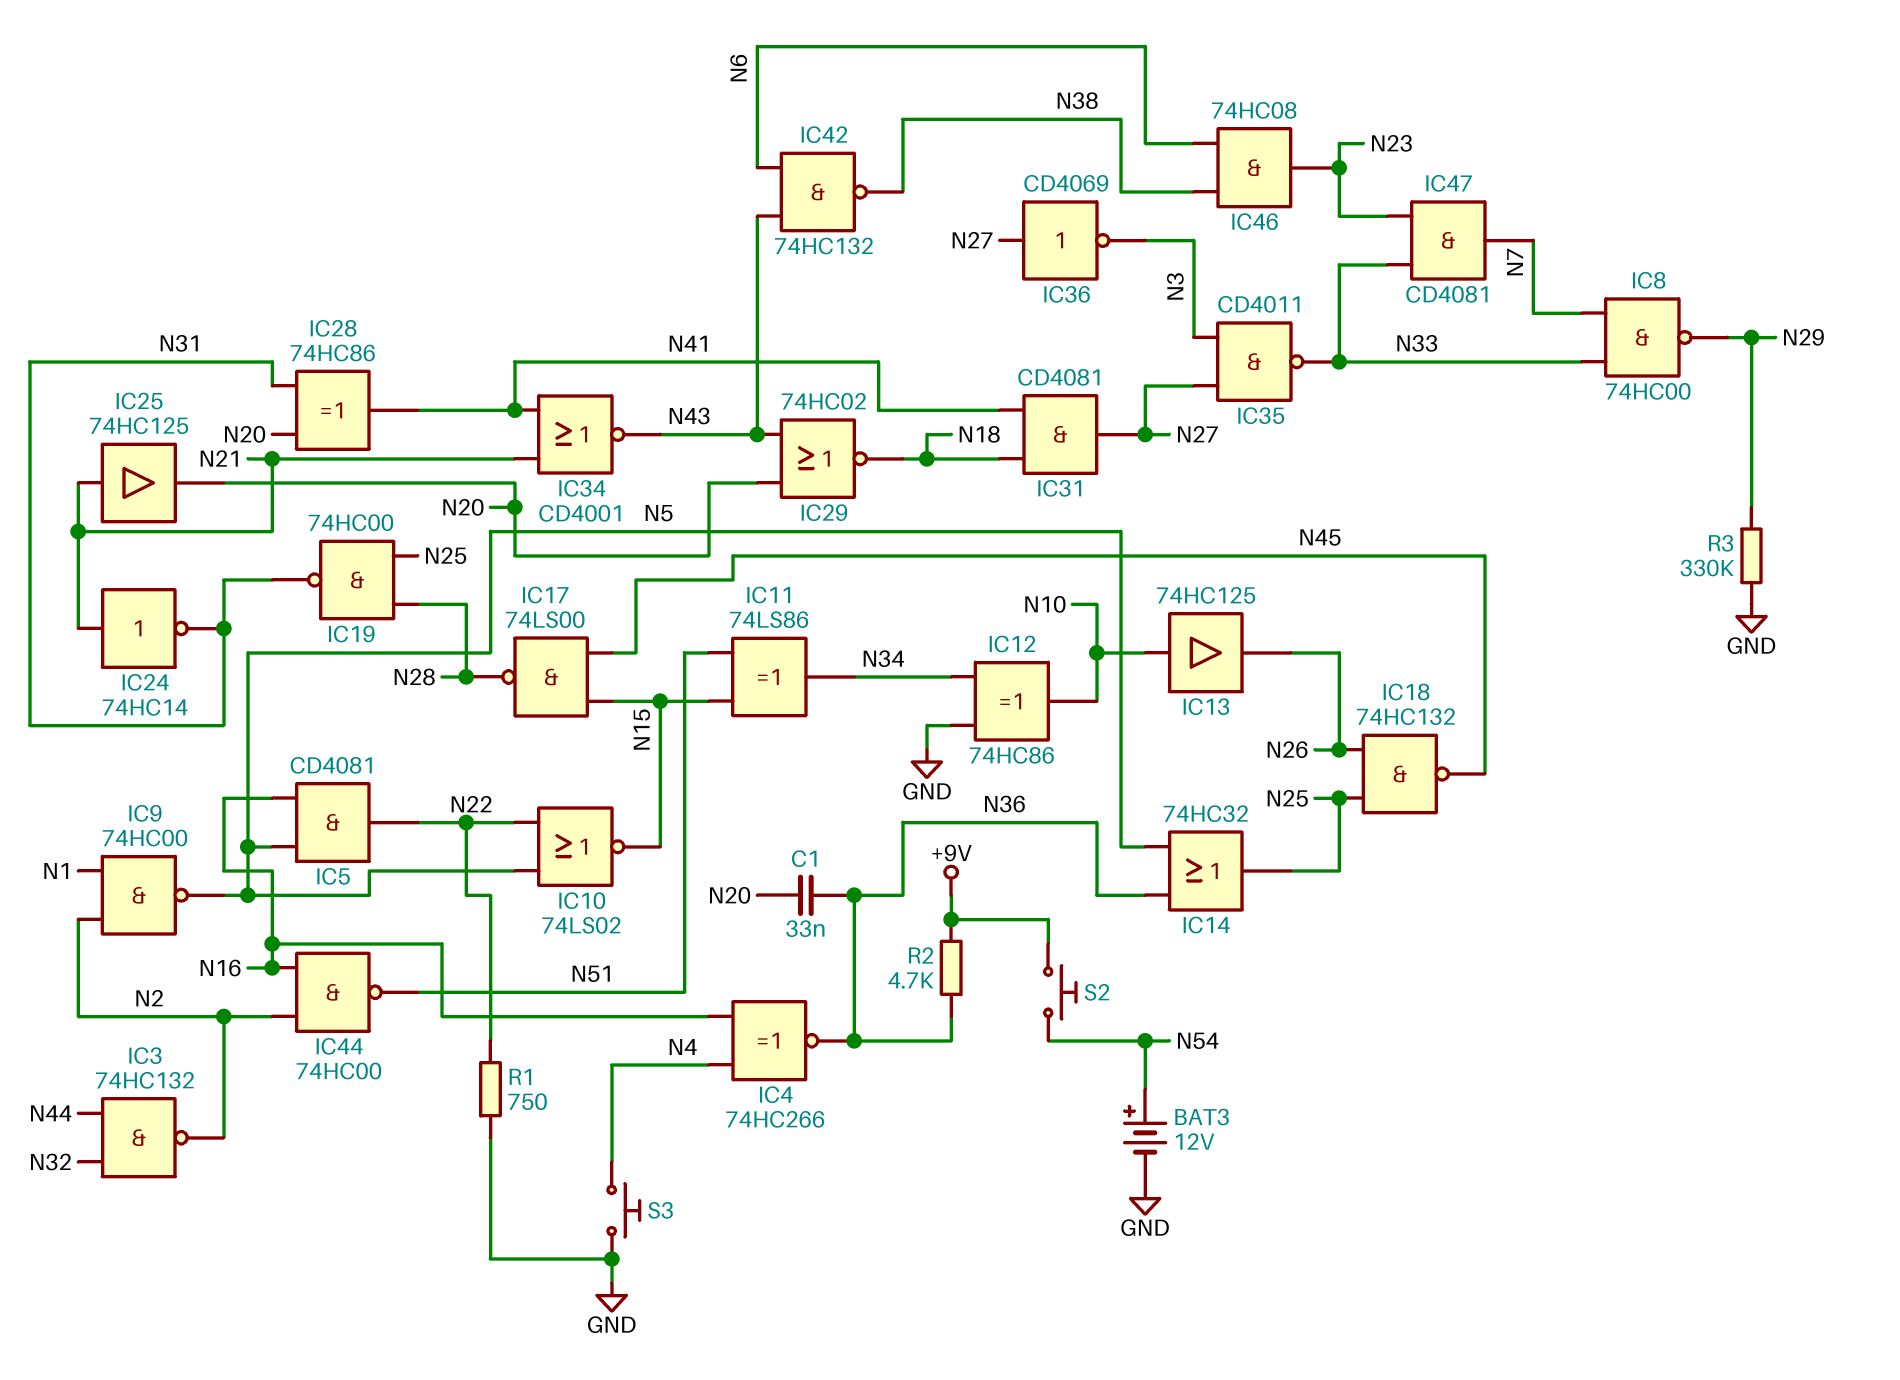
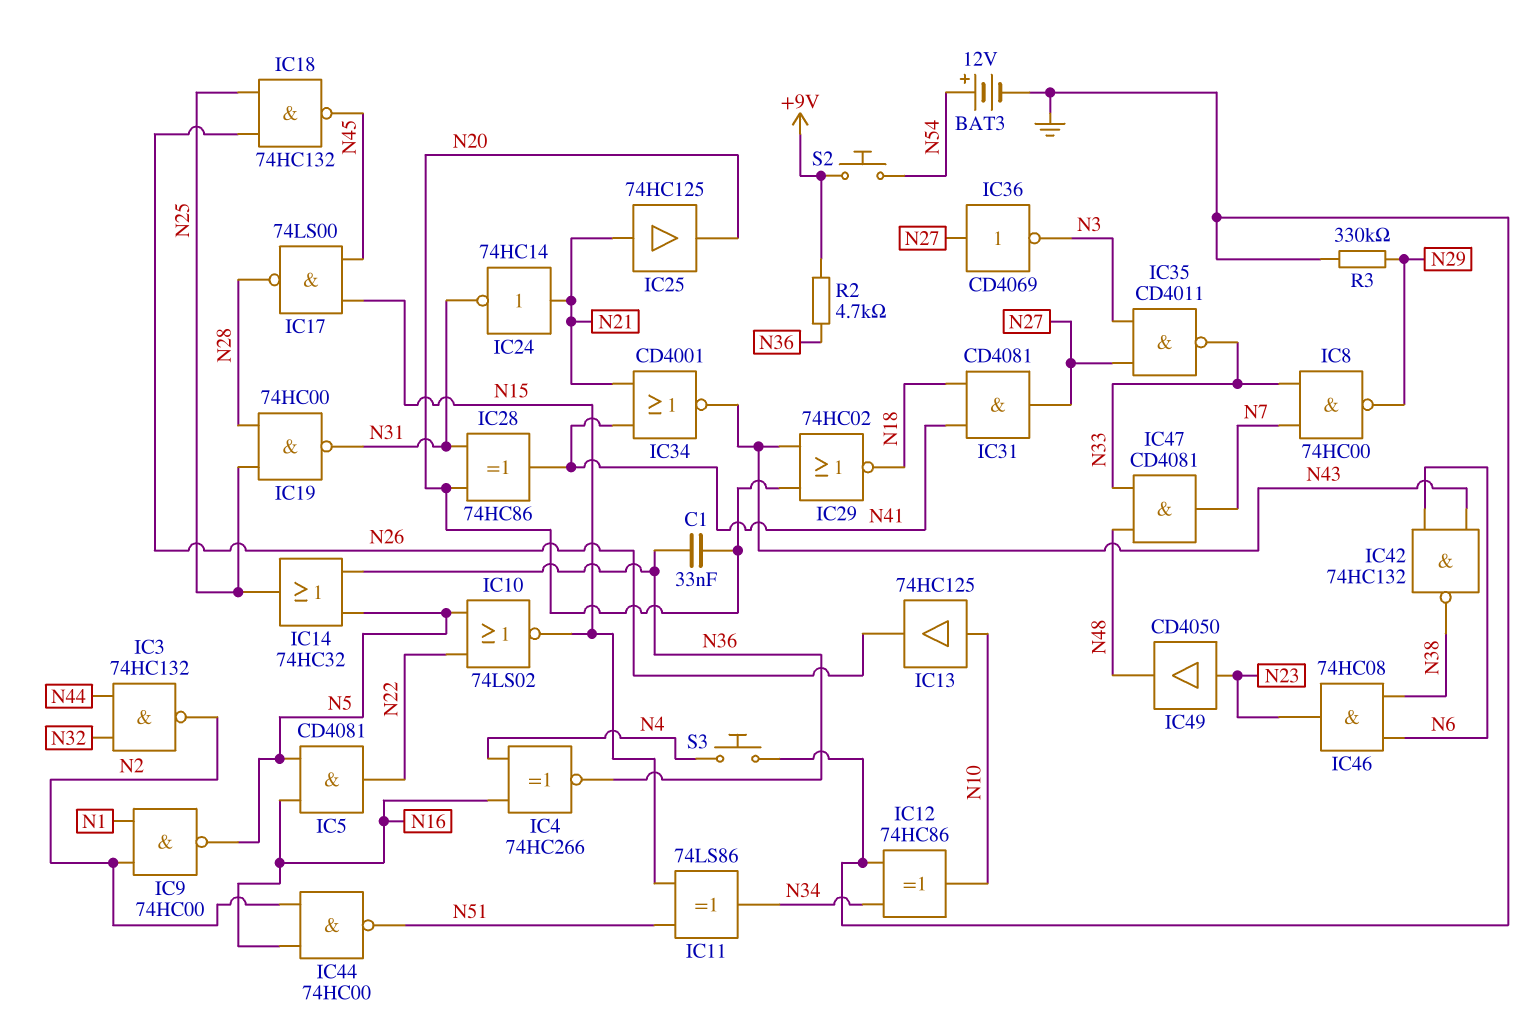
IC47: AND CD4081 (in N23, in N33, out N7) -> AND CD4081 (in N33, in N48, out N7)
IC49: none -> buffer CD4050 (in N23, out N48)
R1: 750 (GND, N22) -> none

